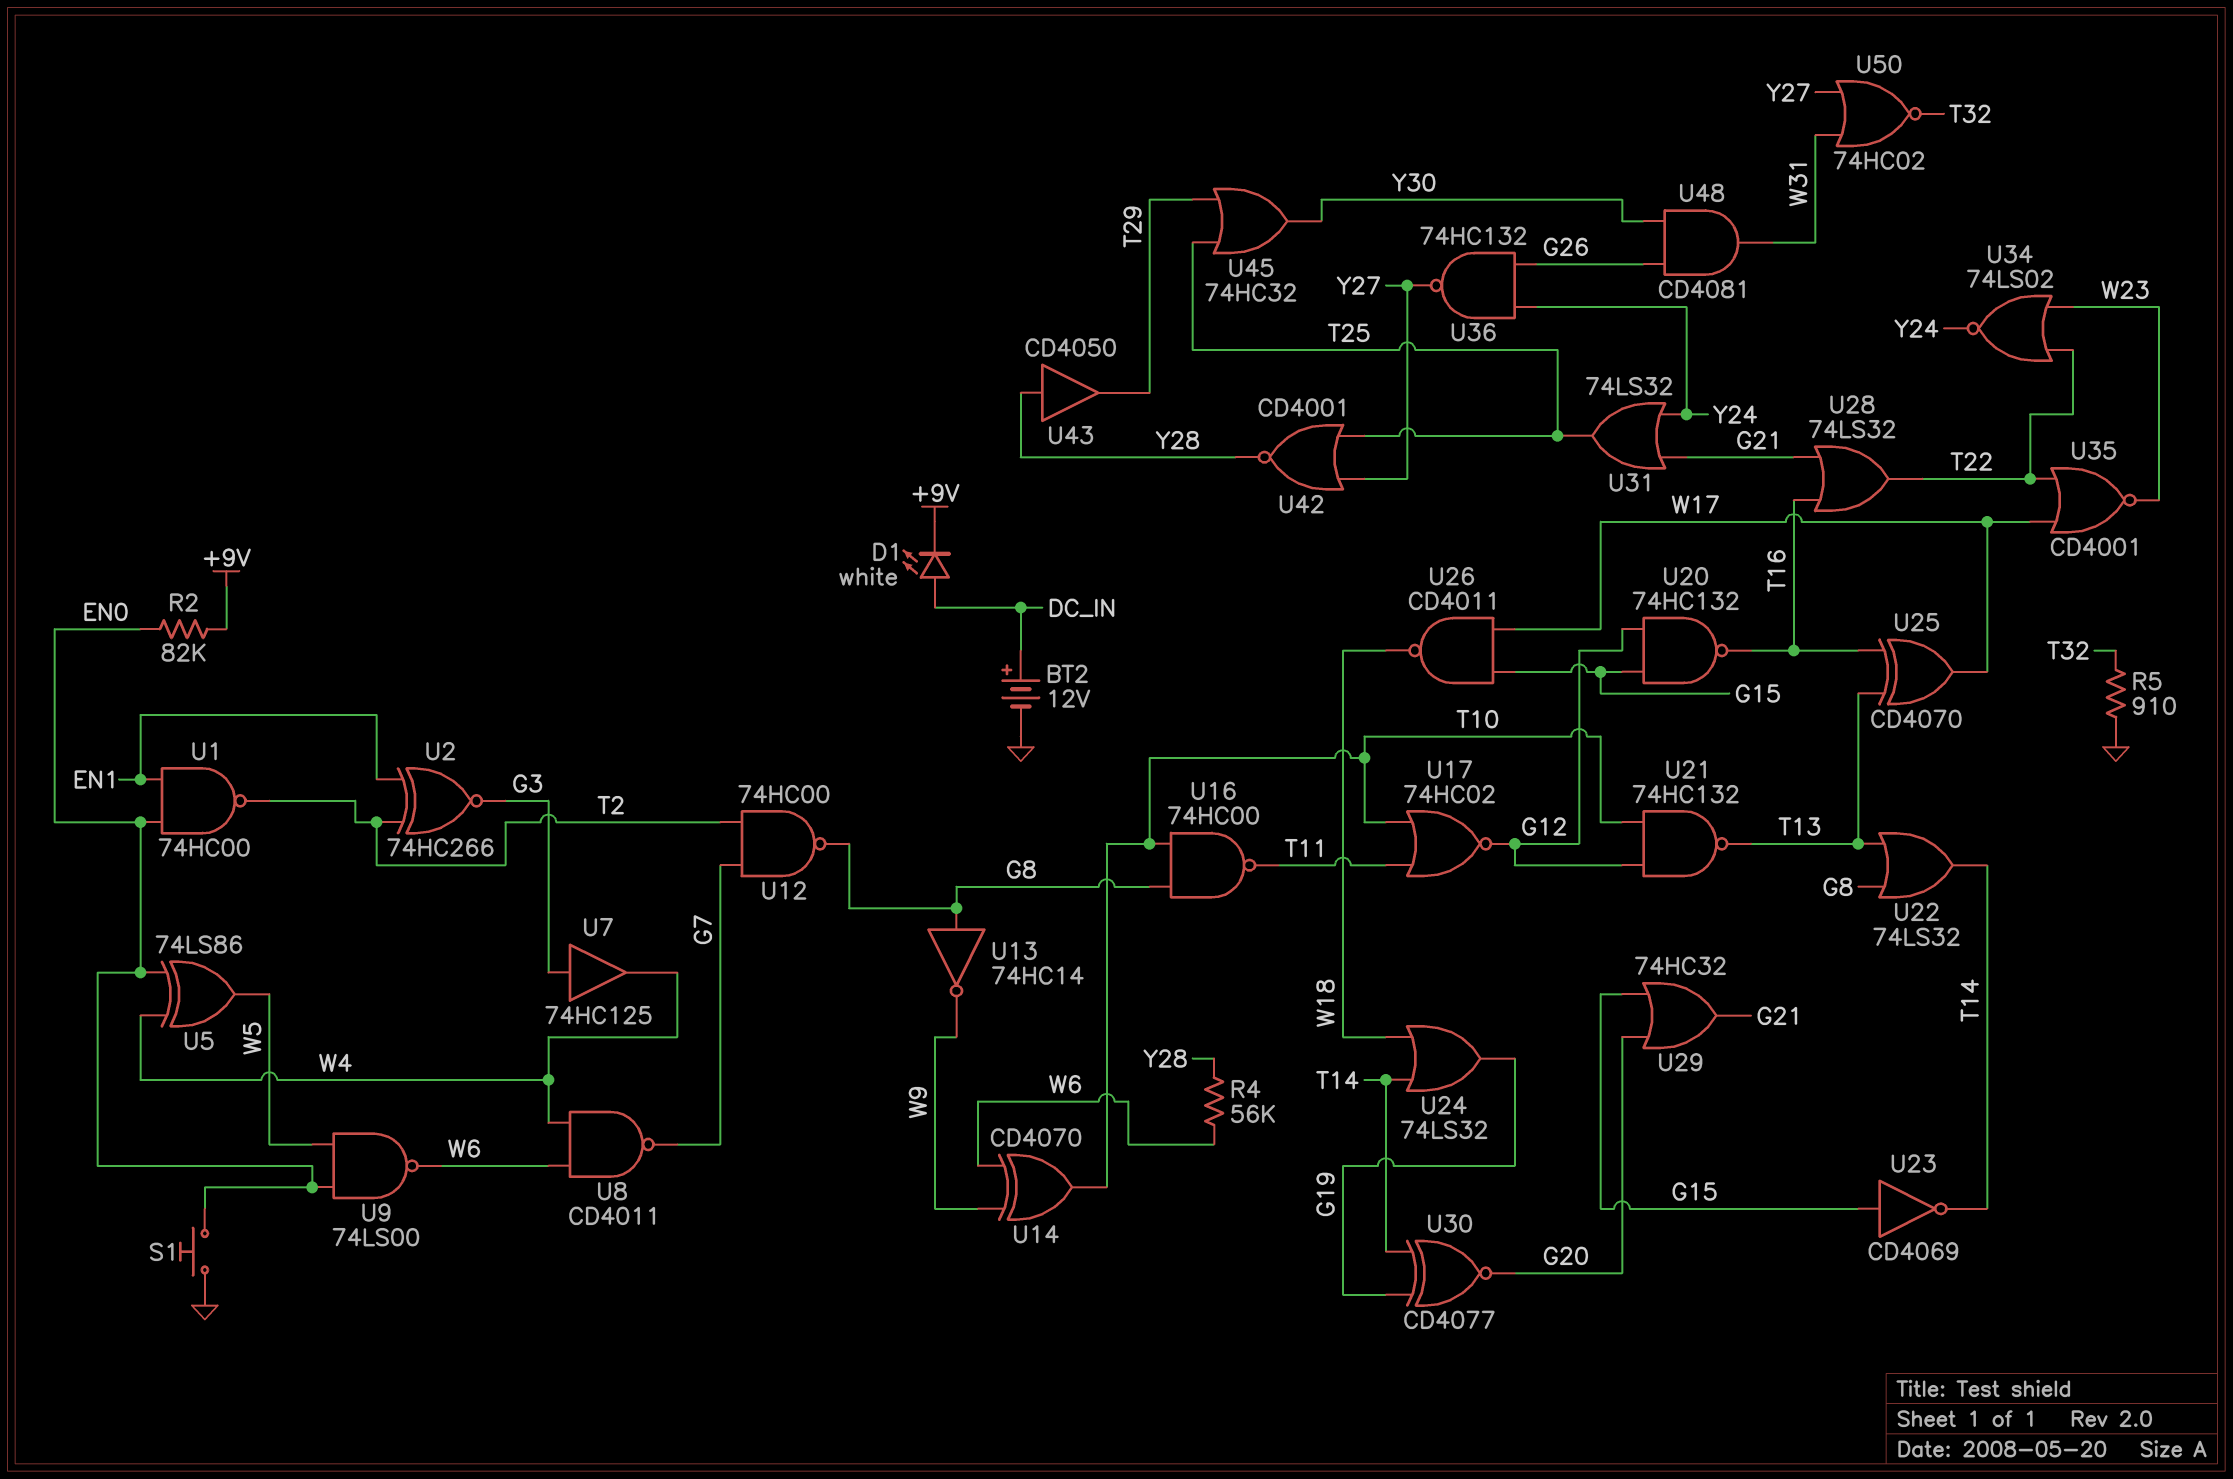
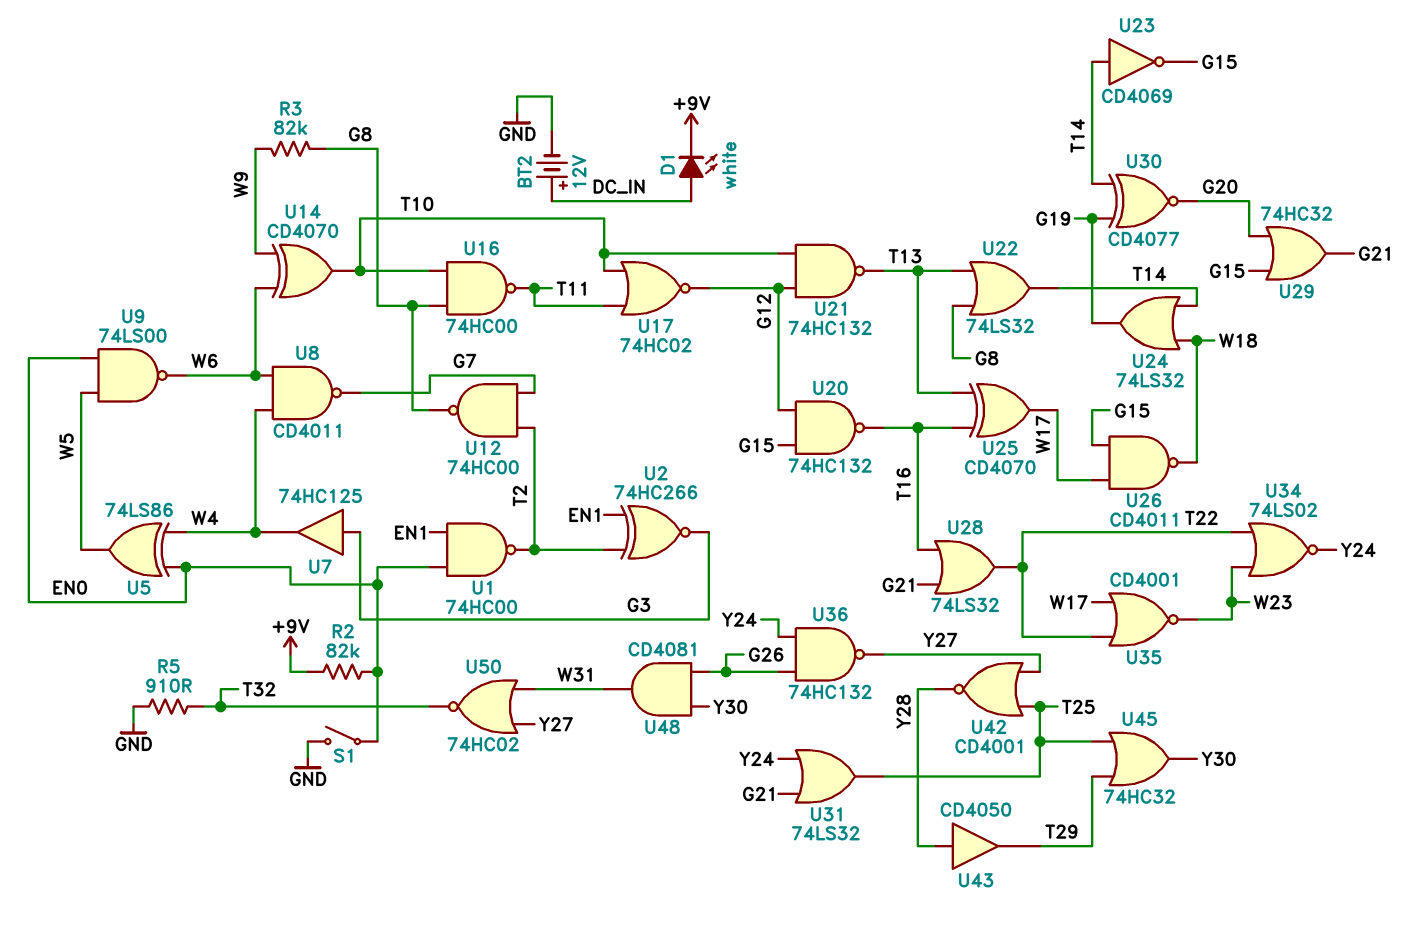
R3: none -> 82k (G8, W9)
R4: 56k (W6, Y28) -> none
S1: button (EN0, GND) -> switch (EN0, GND)
U13: NOT 74HC14 (in G8, out W9) -> none
U23: NOT CD4069 (in G15, out T14) -> NOT CD4069 (in T14, out G15)

